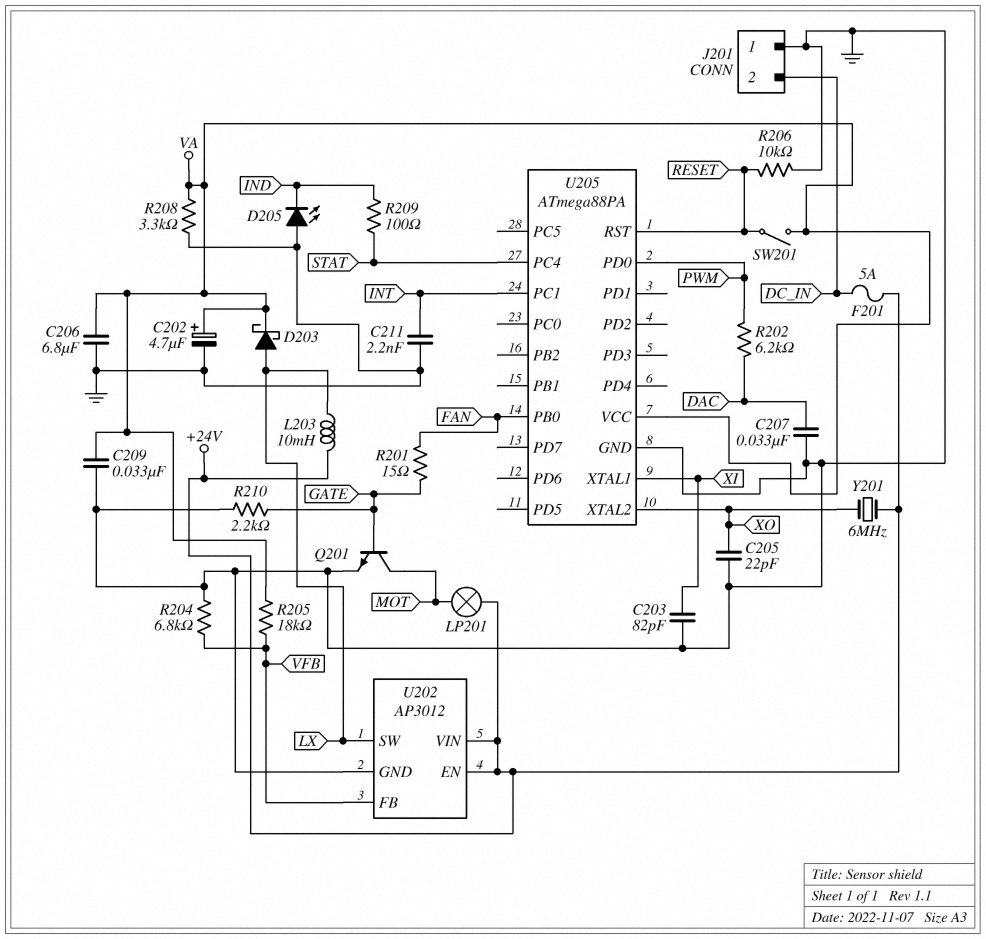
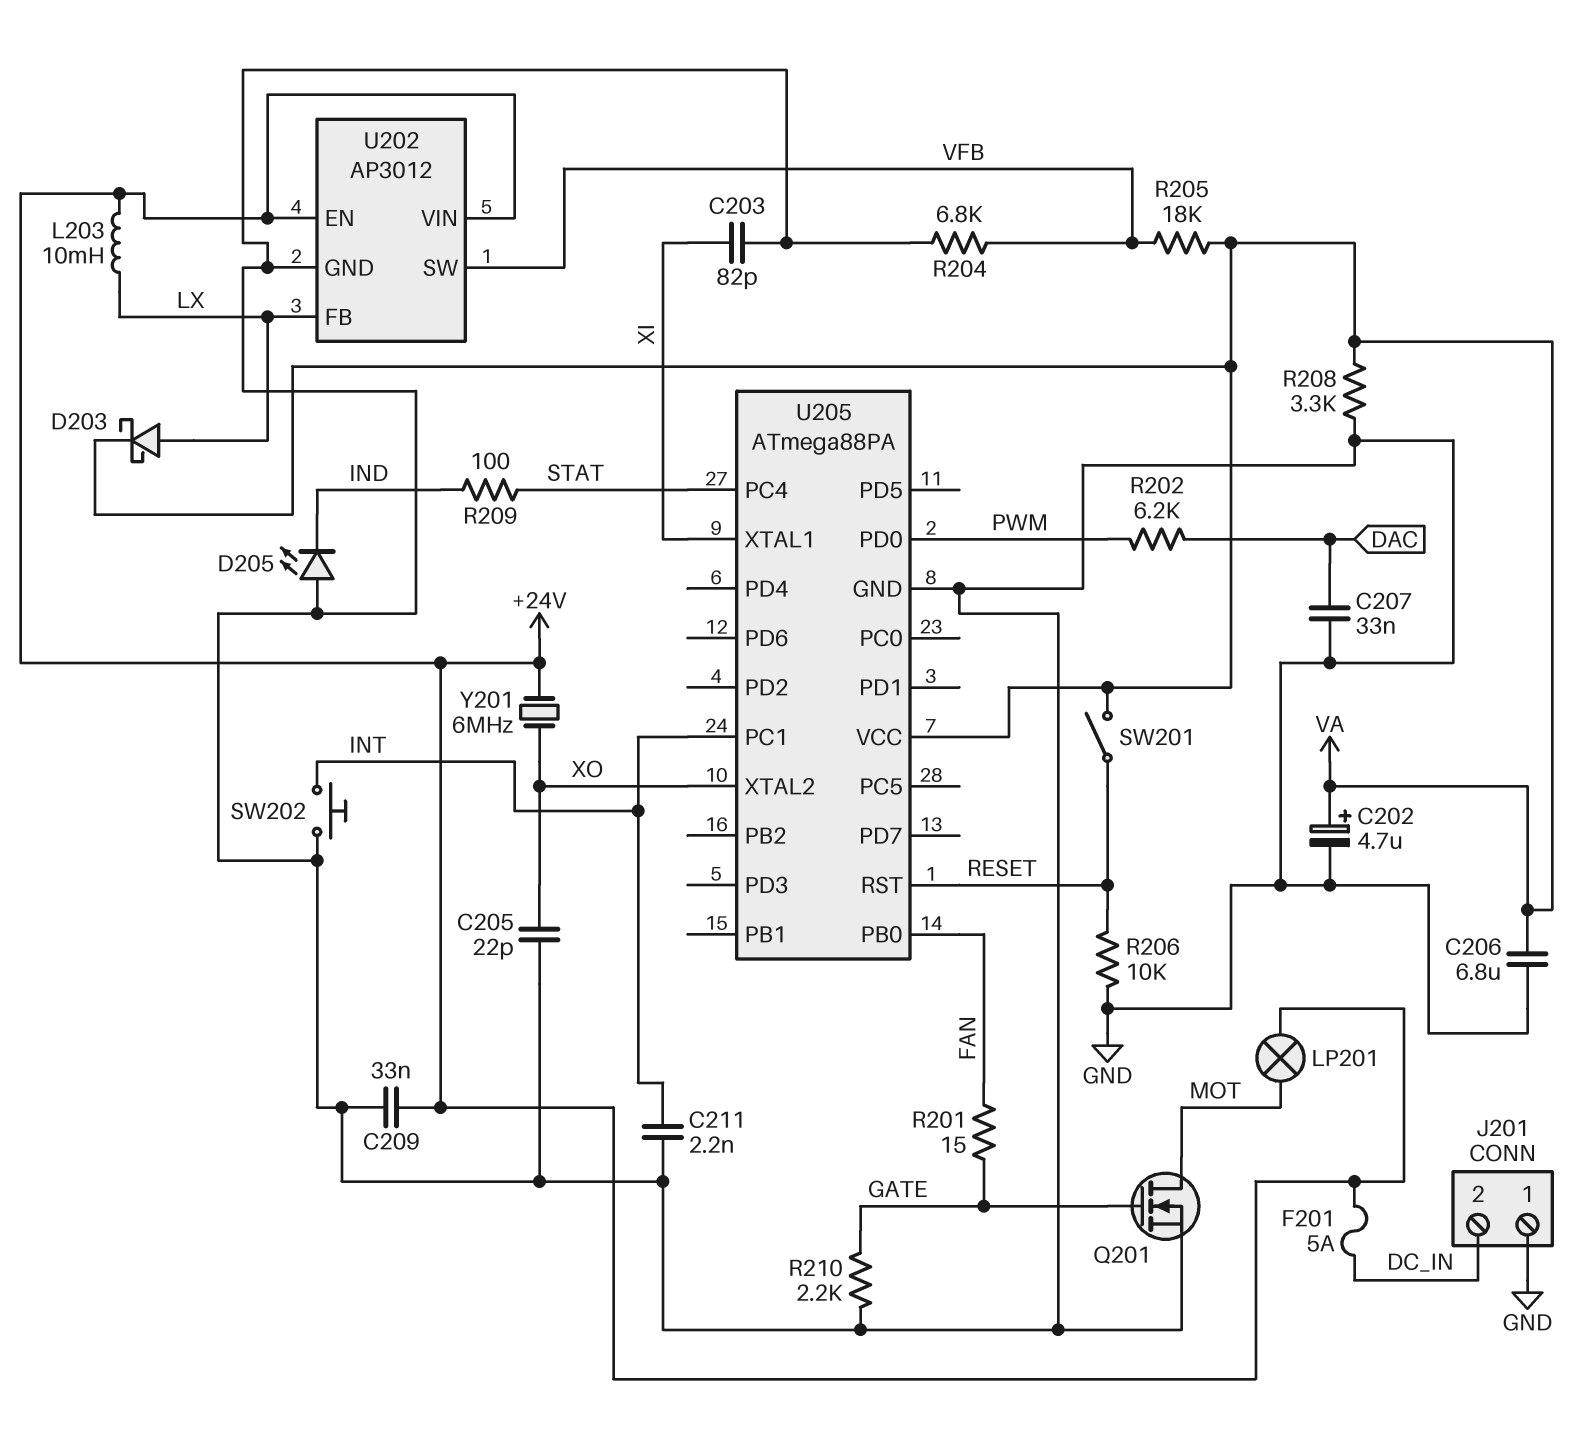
C209: 33nF (GND, VA) -> 33nF (+24V, GND)
Q201: NPN (B GATE, C MOT, E GND) -> NMOS (G GATE, D MOT, S GND)
SW202: none -> button (GND, INT)
U202 pin FB: VFB -> LX
U202 pin SW: LX -> VFB

